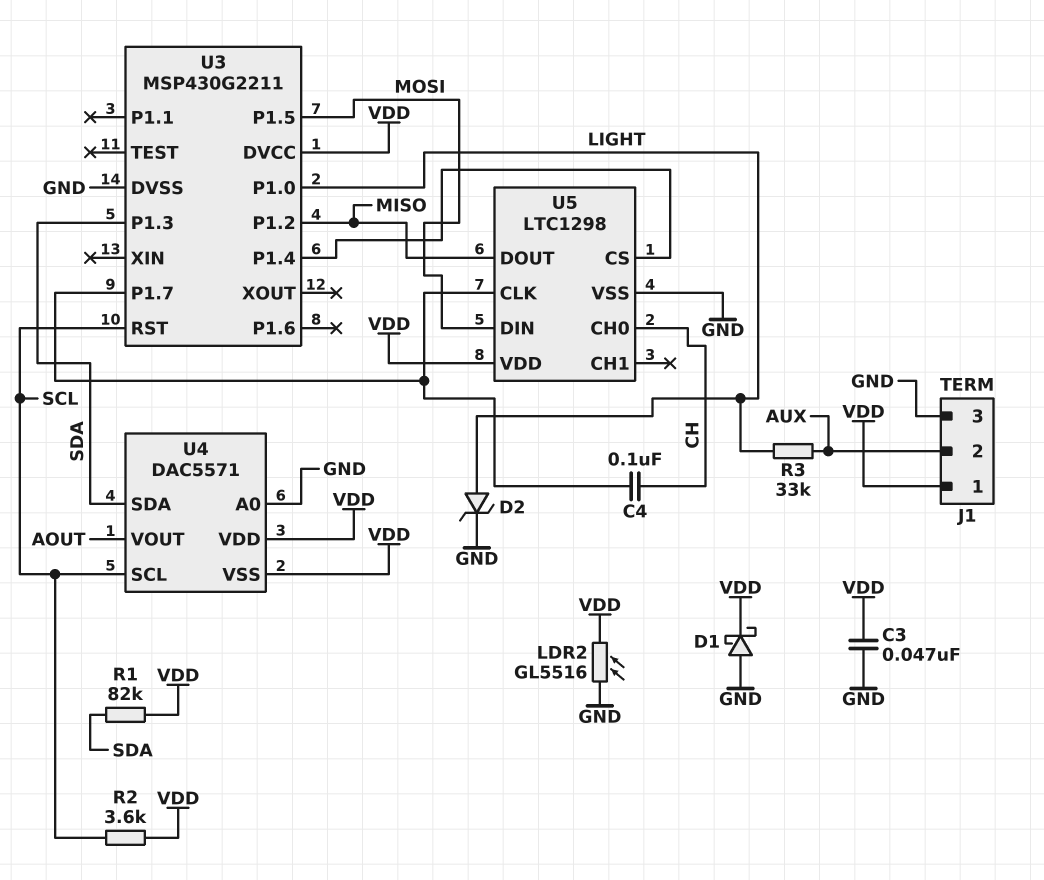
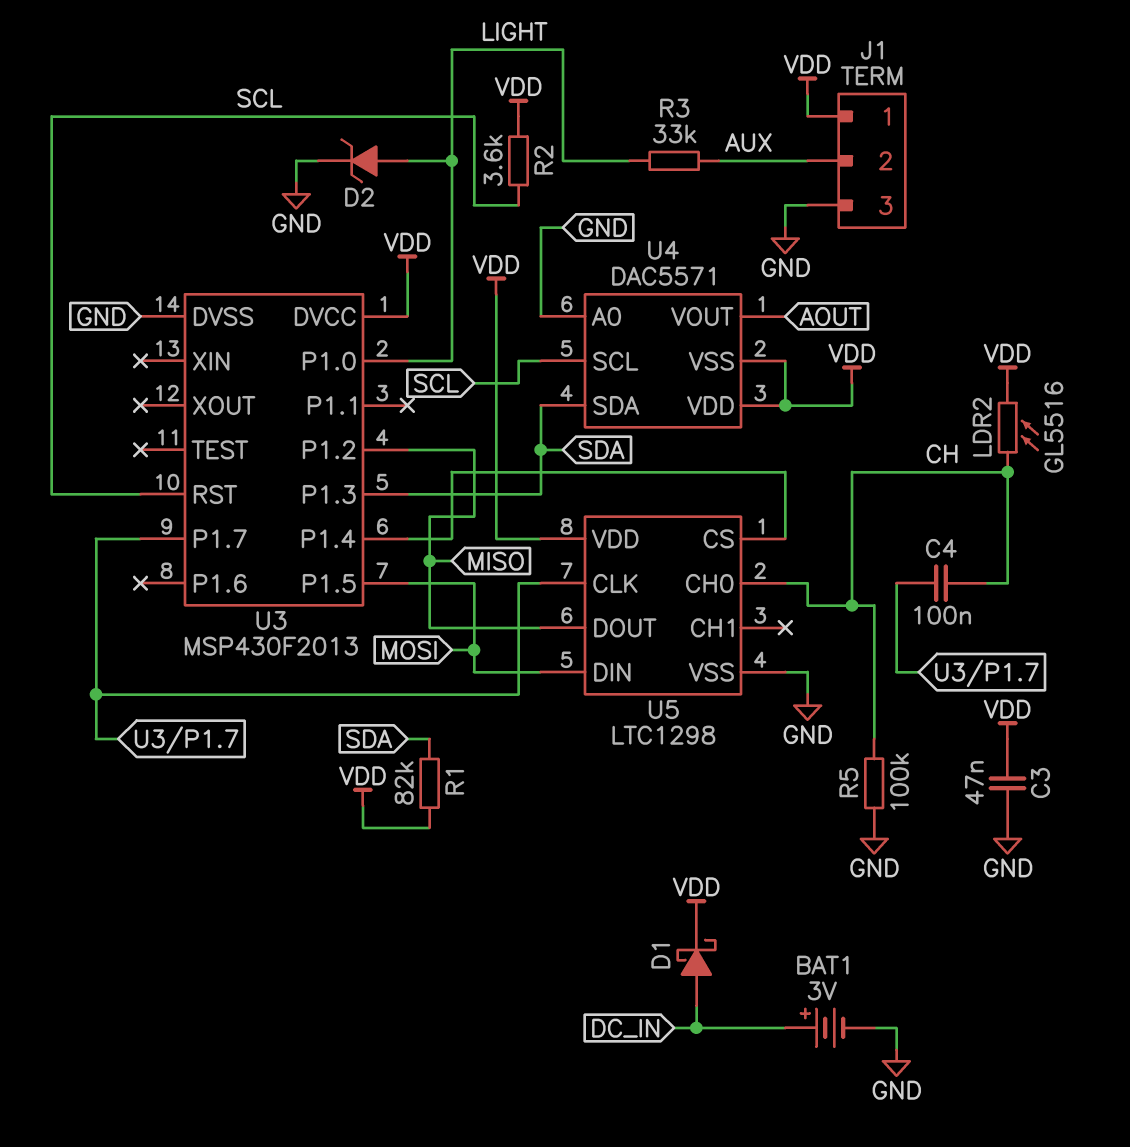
BAT1: none -> 3V (plus DC_IN, minus GND)
D1: schottky (A GND, K VDD) -> schottky (A DC_IN, K VDD)
LDR2: GL5516 (GND, VDD) -> GL5516 (CH, VDD)
R5: none -> 100k (CH, GND)
U3: MSP430G2211 -> MSP430F2013

